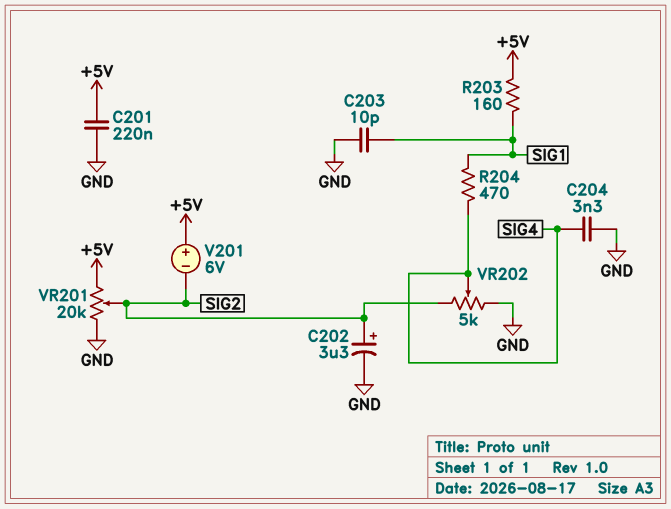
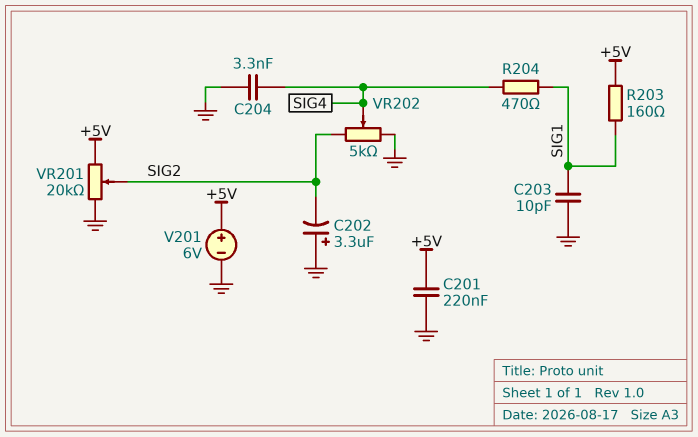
C202: 3.3uF (plus SIG2, minus GND) -> 3.3uF (plus GND, minus SIG2)
V201: 6V (plus +5V, minus SIG2) -> 6V (plus +5V, minus GND)

